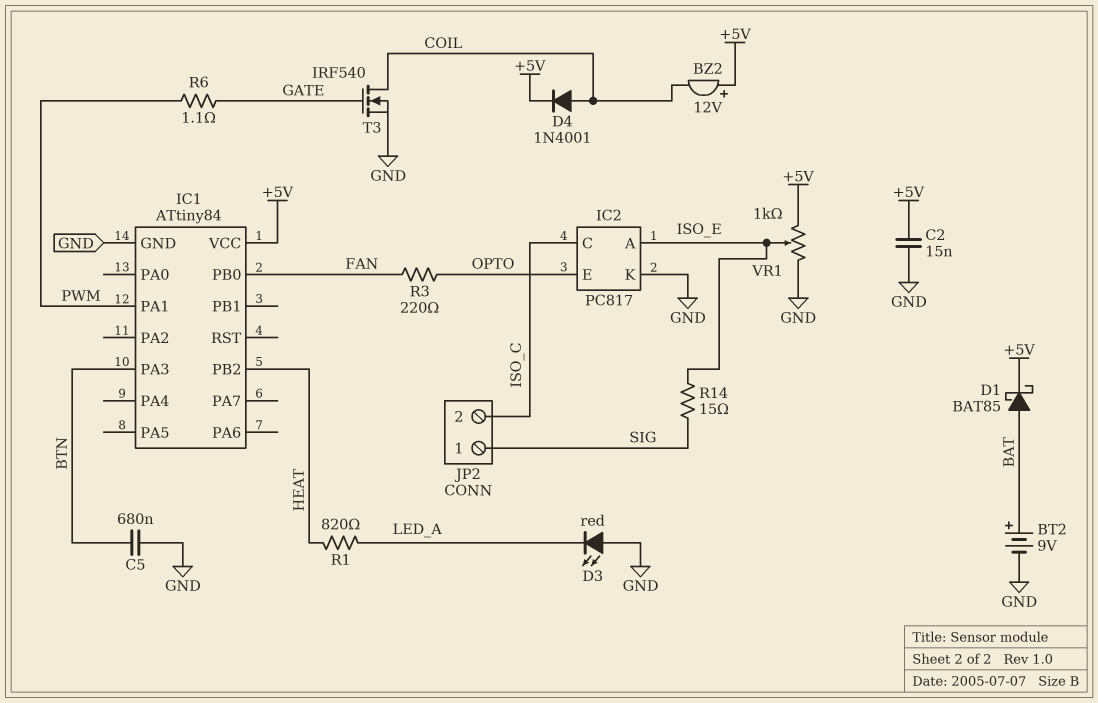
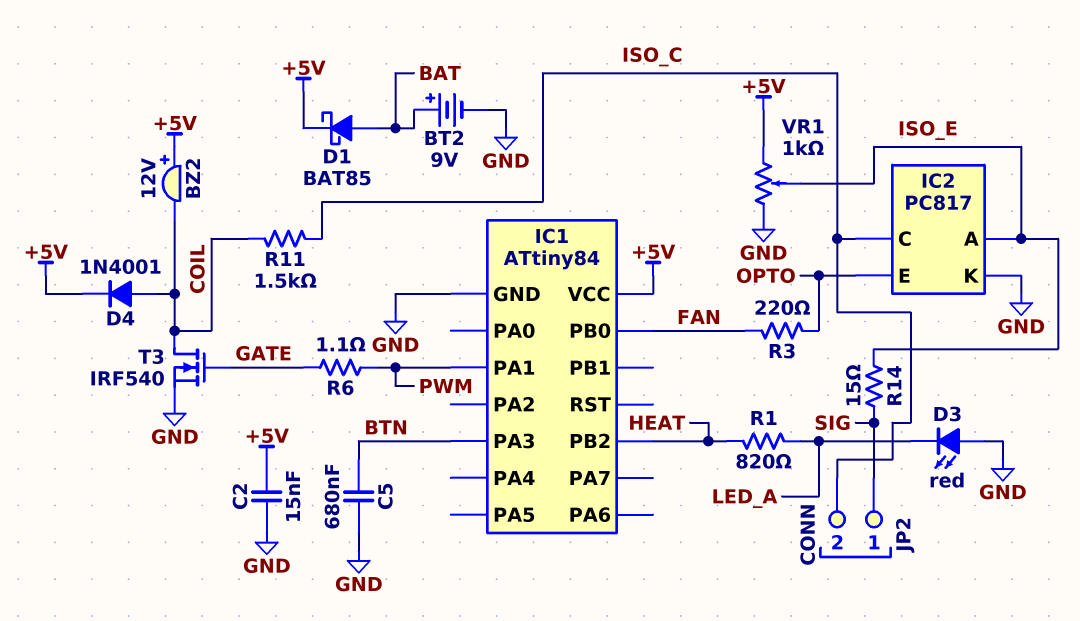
R11: none -> 1.5k (COIL, ISO_C)

